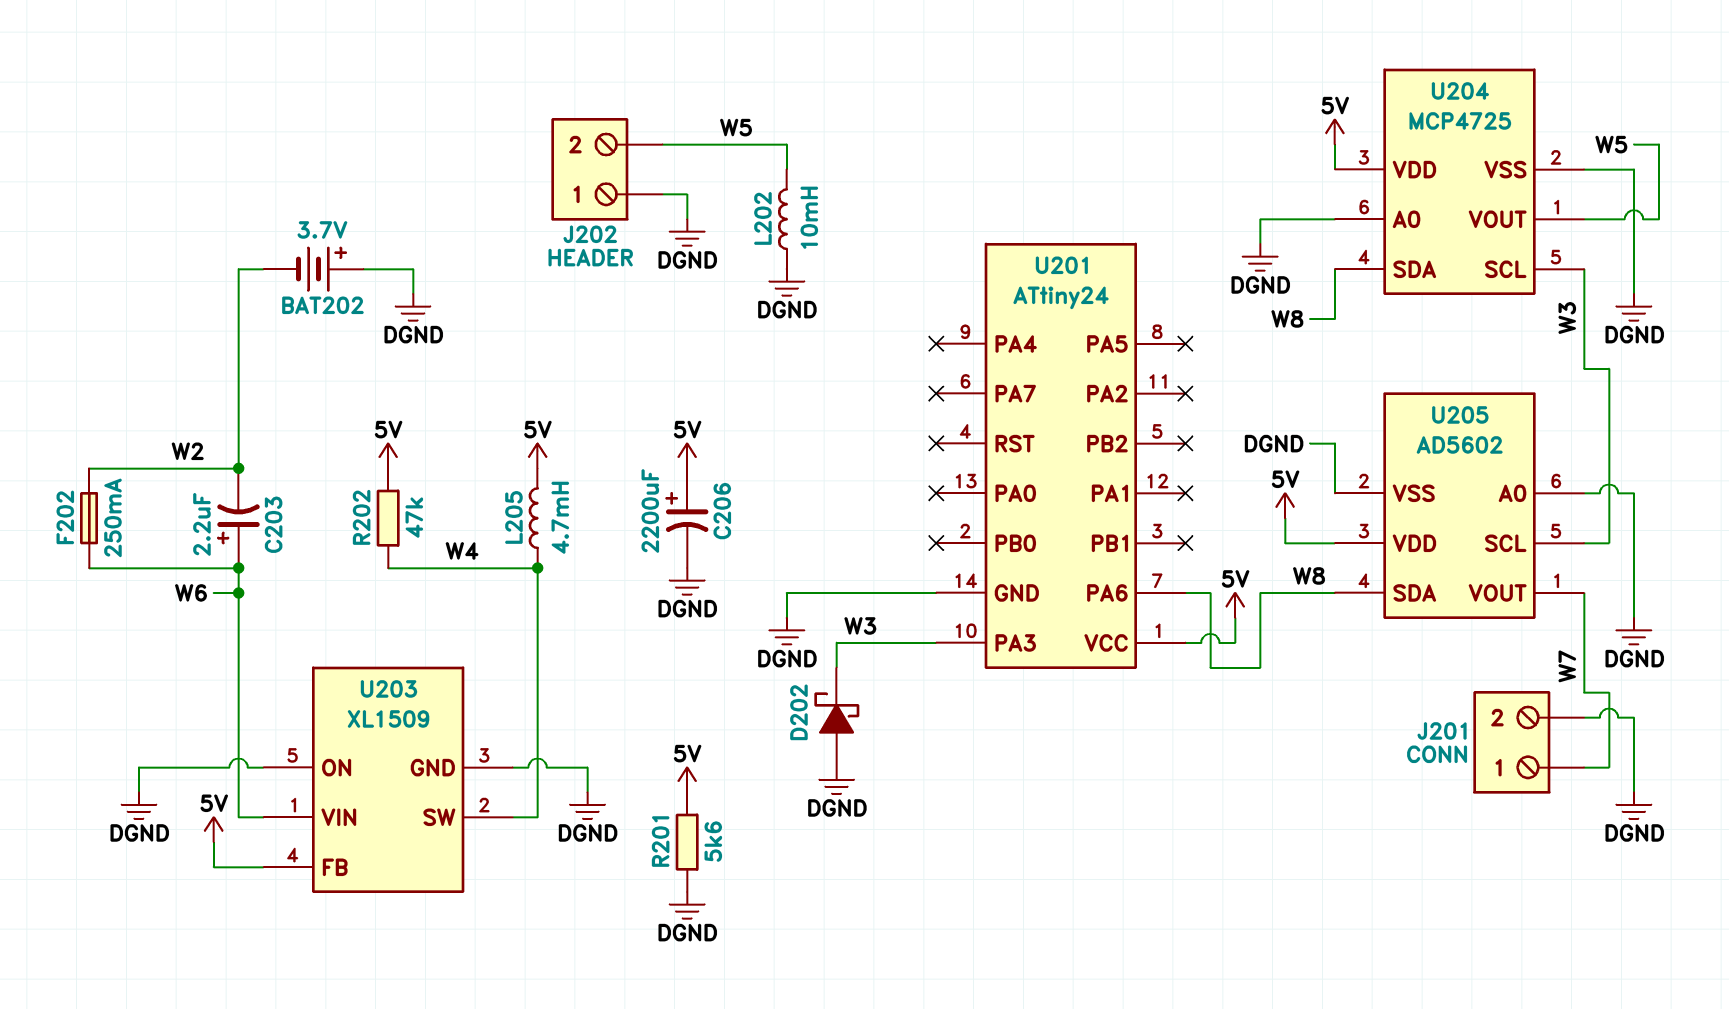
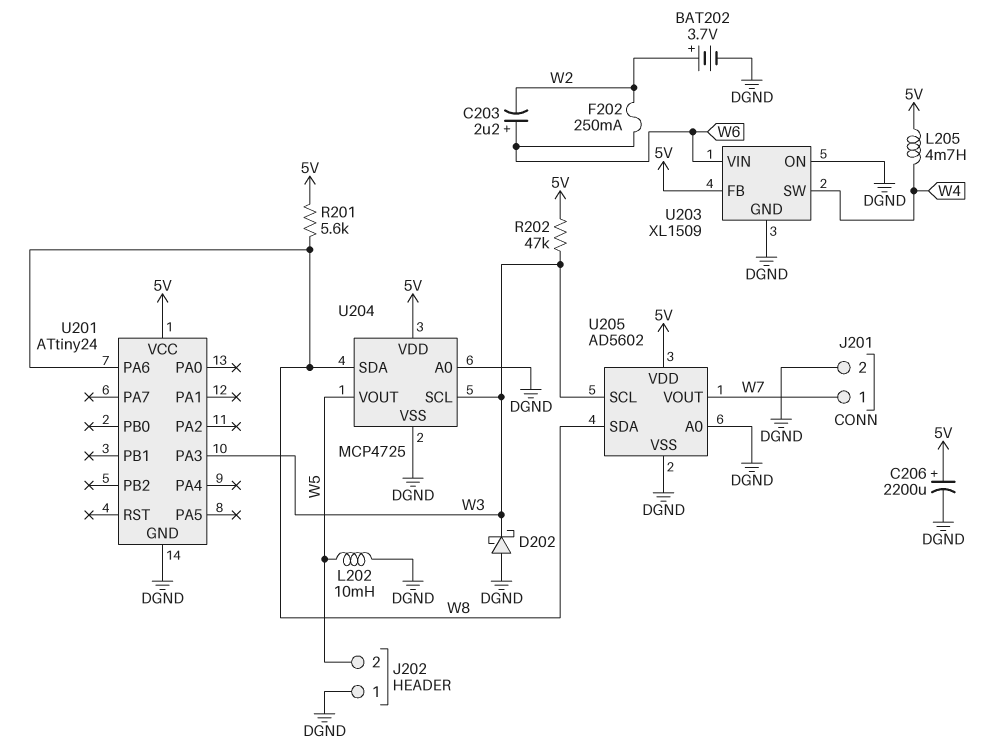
BAT202: 3.7V (plus DGND, minus W2) -> 3.7V (plus W2, minus DGND)
R201: 5.6k (5V, DGND) -> 5.6k (5V, W8)
R202: 47k (5V, W4) -> 47k (5V, W3)

